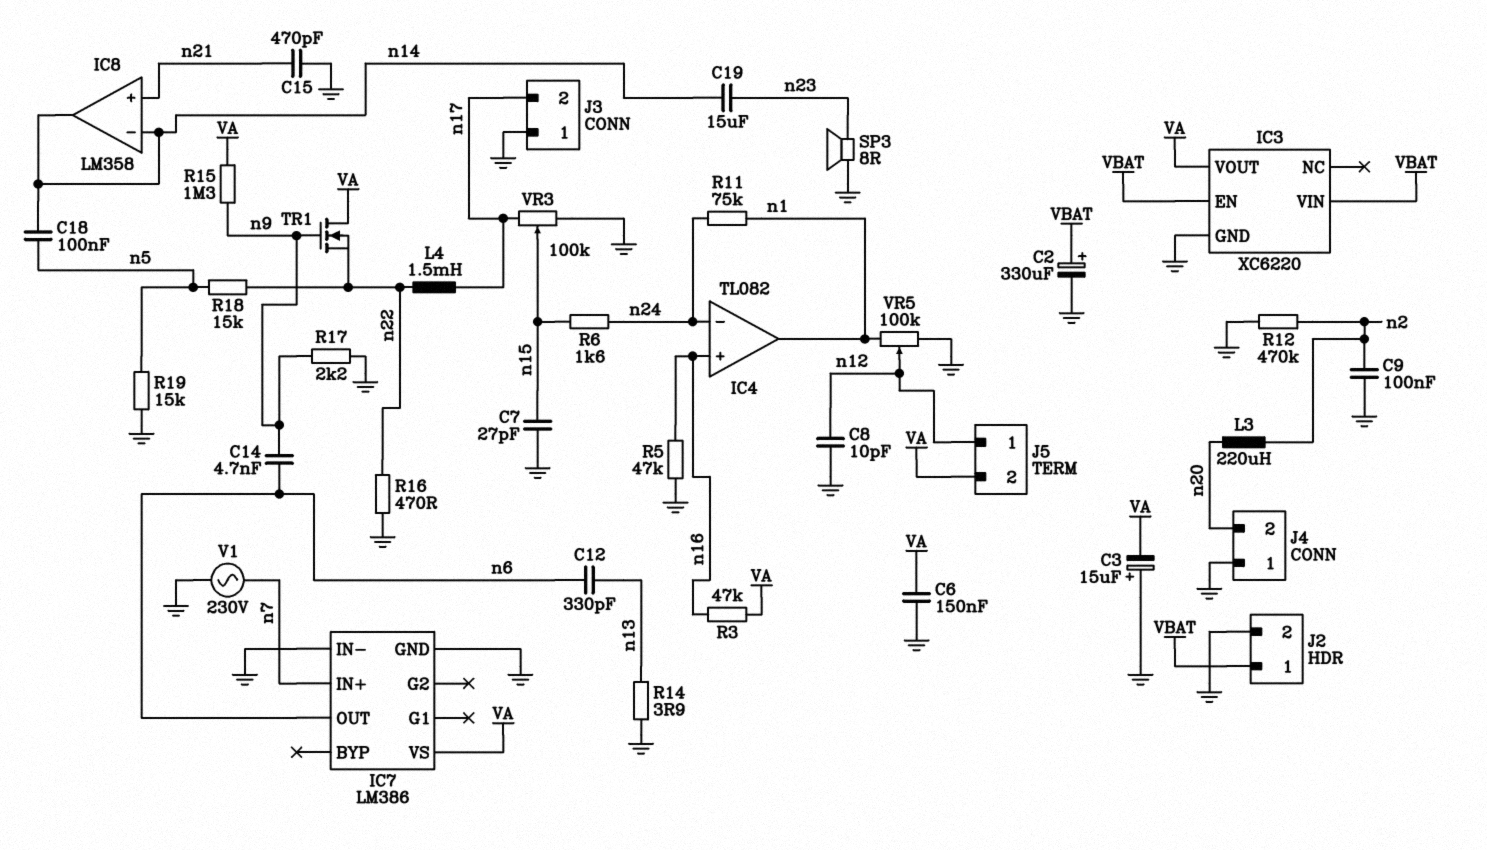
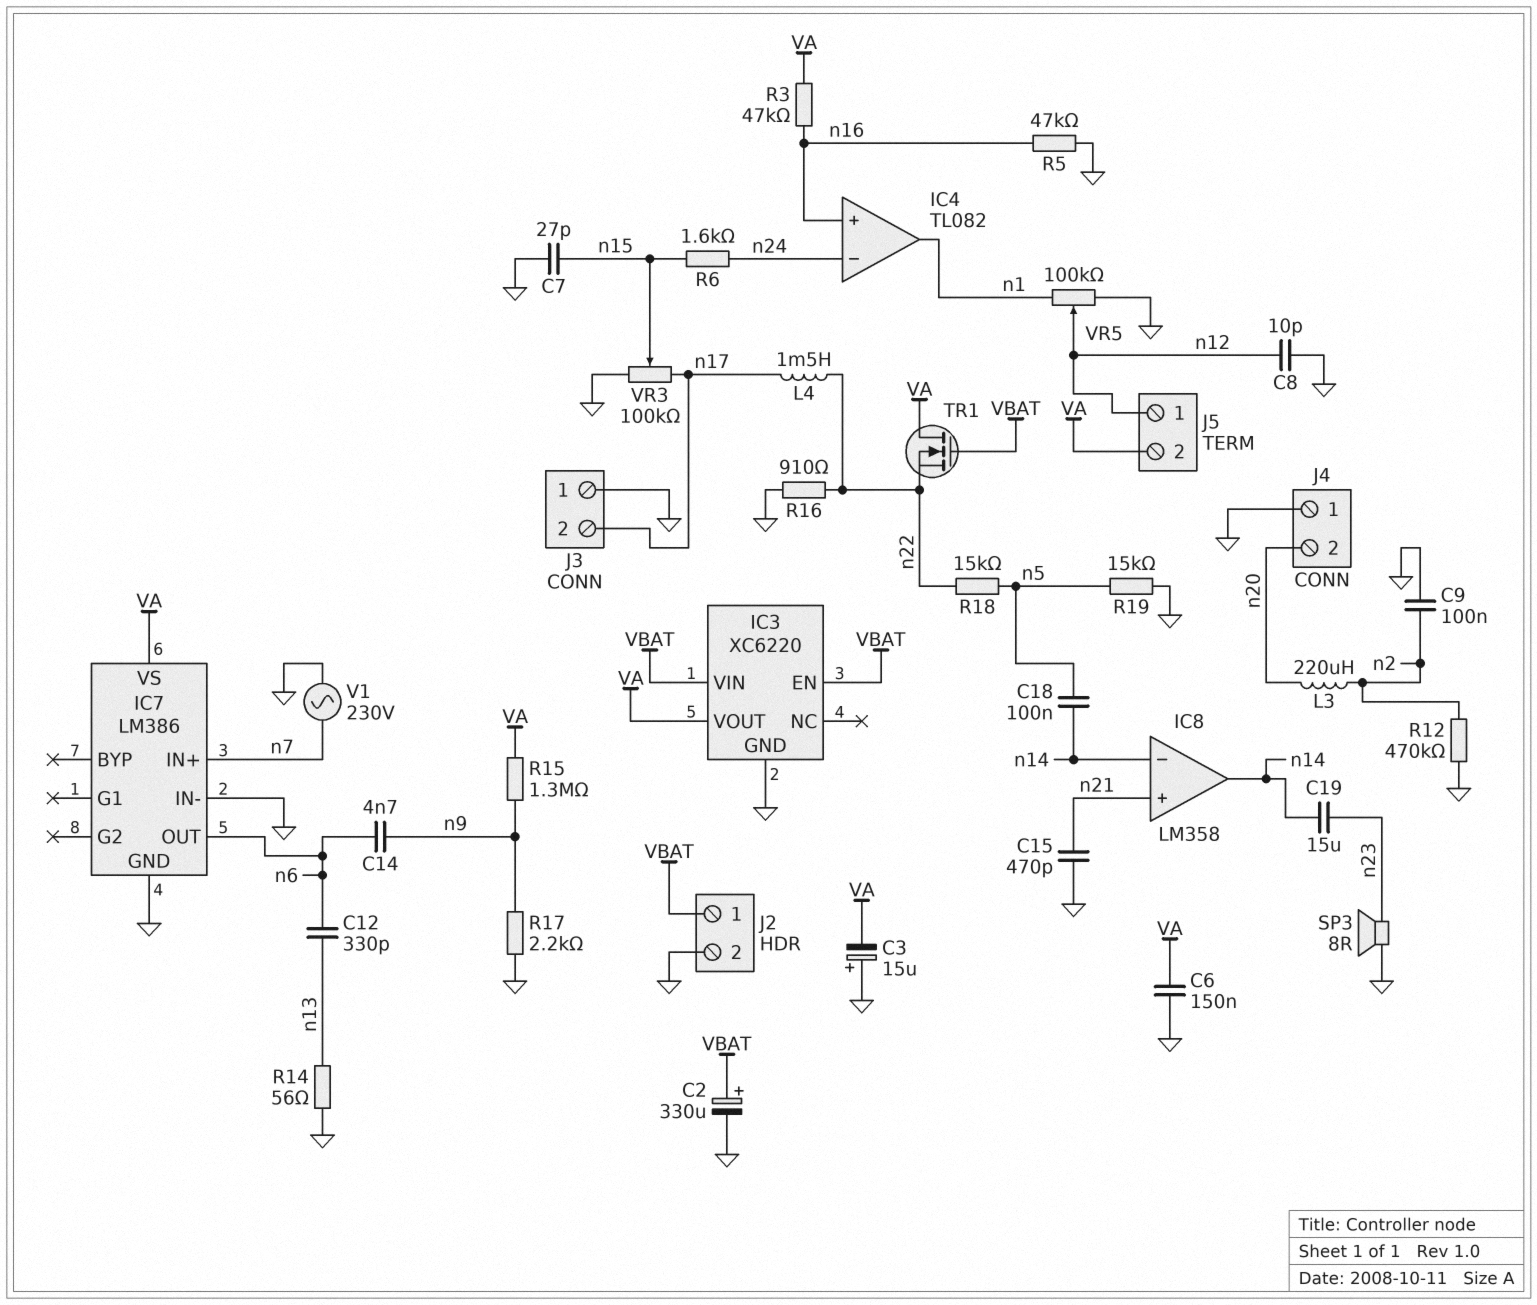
R11: 75k (n1, n24) -> none
R14: 3.9 (GND, n13) -> 56 (GND, n13)
R16: 470 (GND, n22) -> 910 (GND, n22)
TR1: NMOS (G n9, D VA, S n22) -> NMOS (G VBAT, D VA, S n22)

